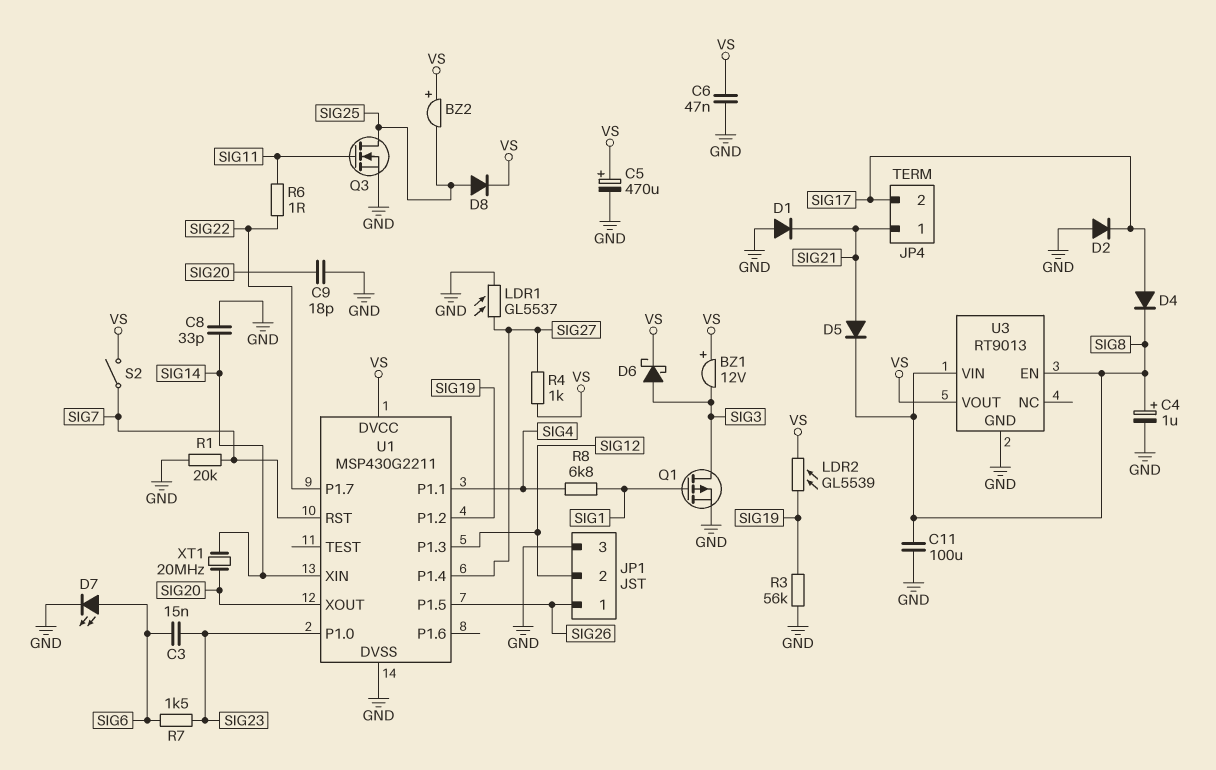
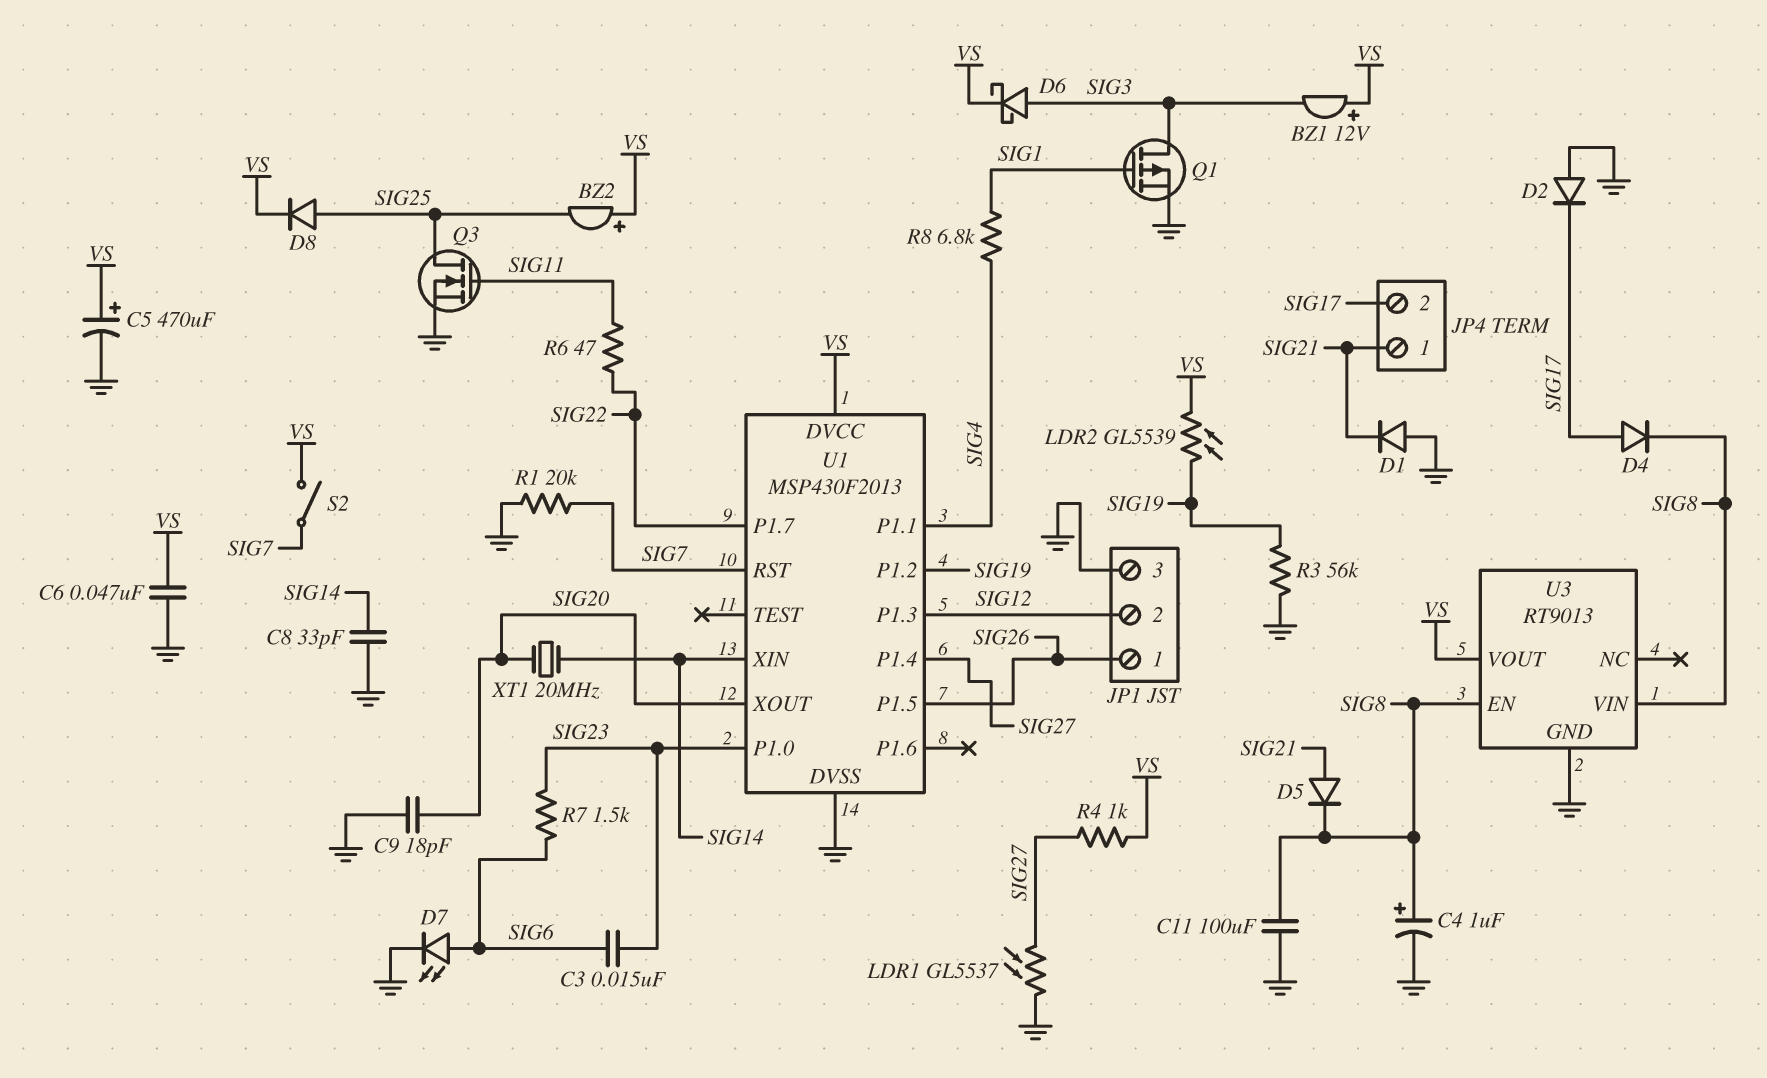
R6: 1 (SIG11, SIG22) -> 47 (SIG11, SIG22)
U1: MSP430G2211 -> MSP430F2013

